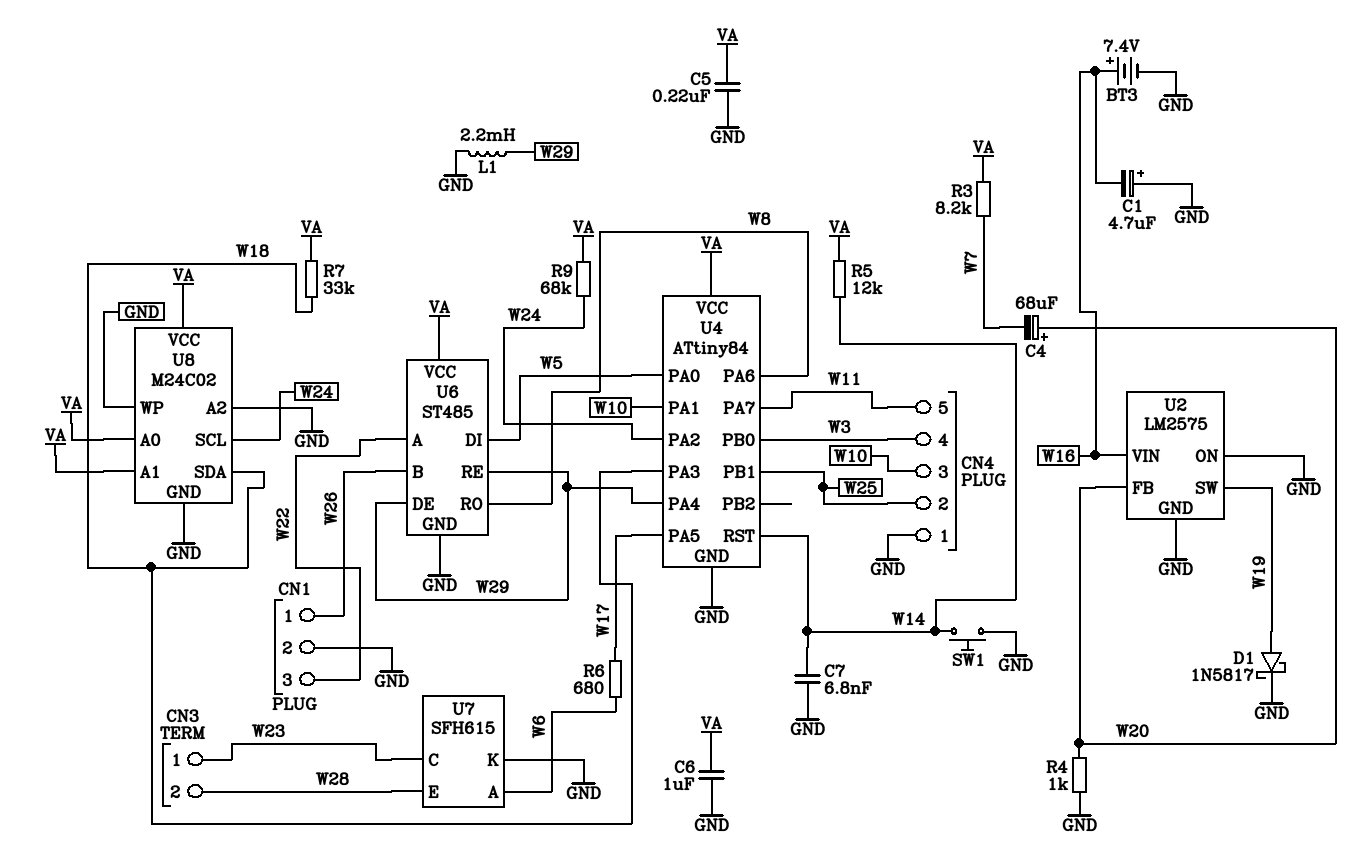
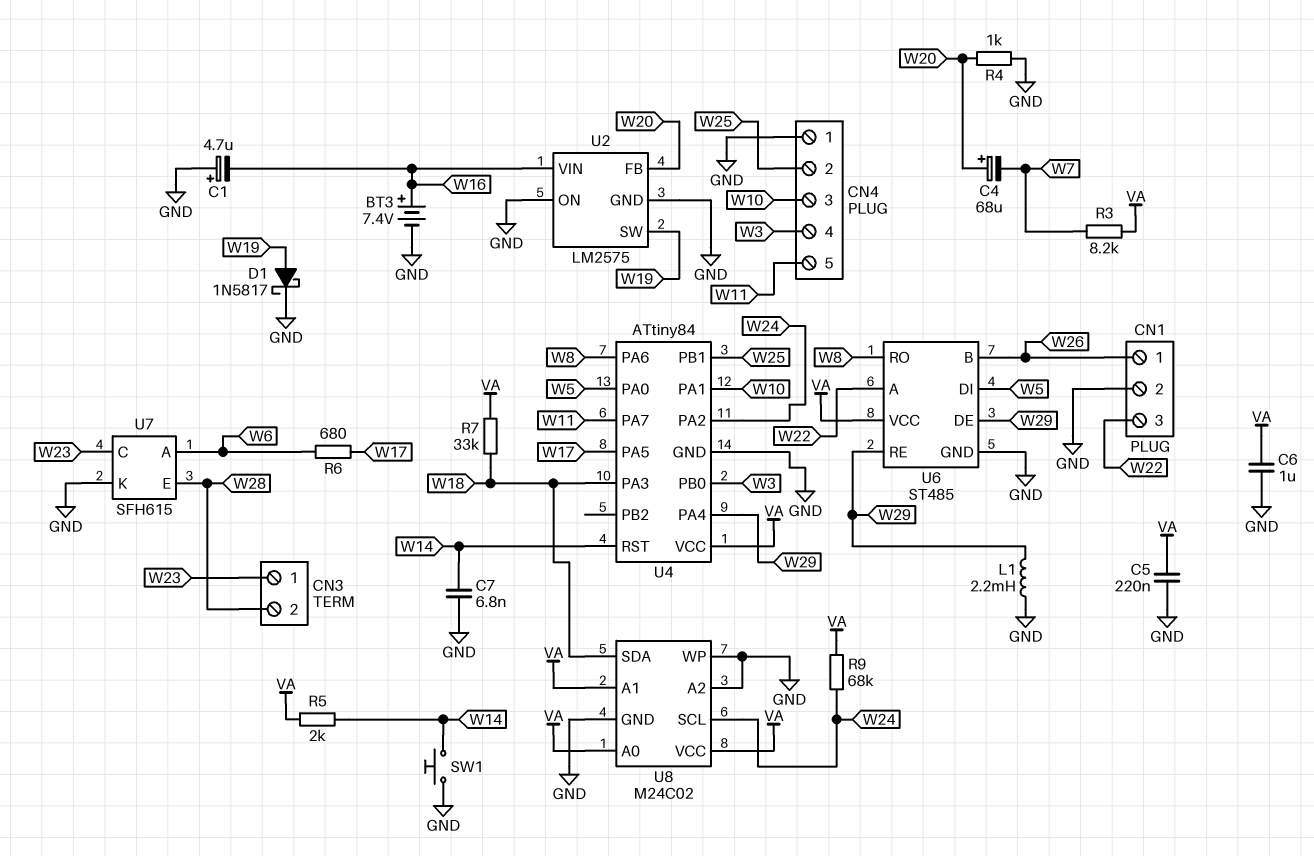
R5: 12k (VA, W14) -> 2k (VA, W14)

